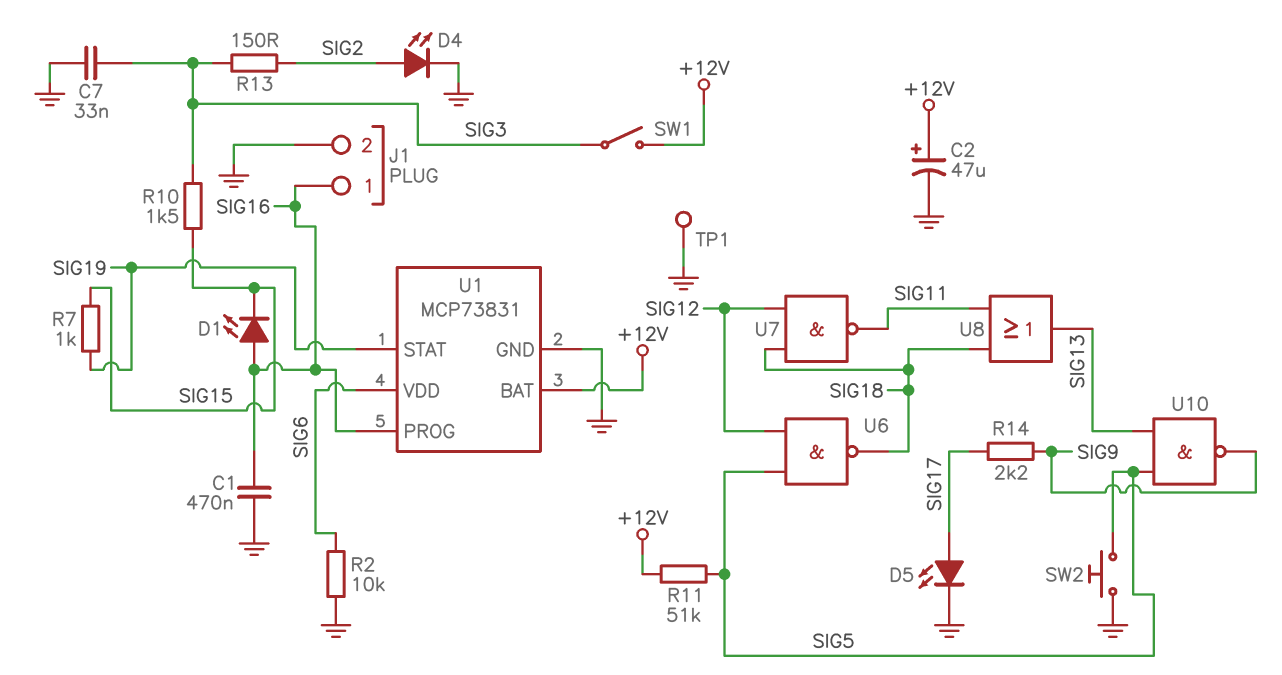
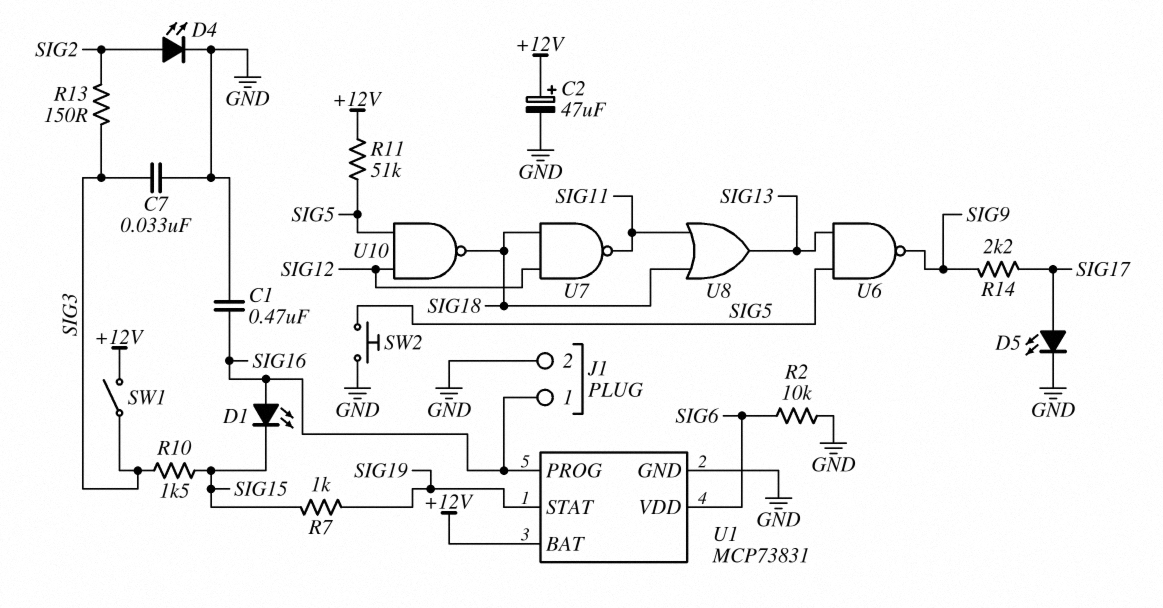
TP1: test point (GND) -> none
U6: NAND (in SIG5, in SIG12, out SIG18) -> NAND (in SIG5, in SIG13, out SIG9)
U10: NAND (in SIG5, in SIG13, out SIG9) -> NAND (in SIG5, in SIG12, out SIG18)

